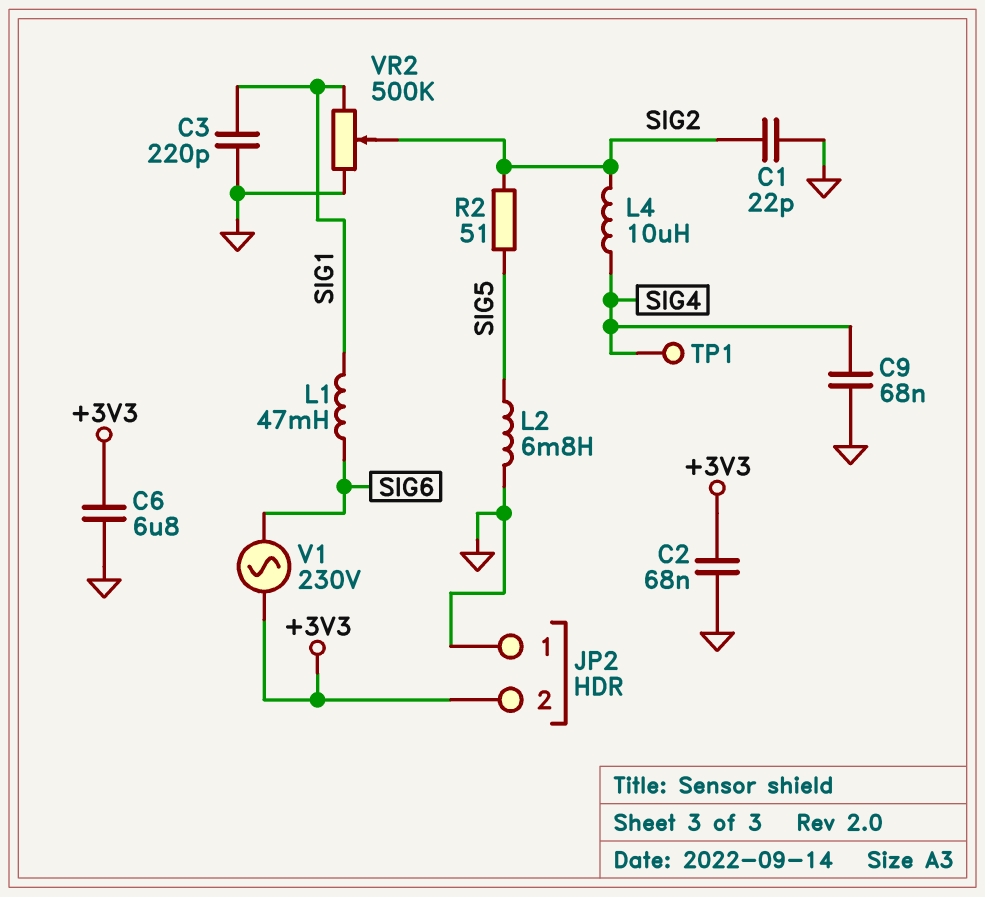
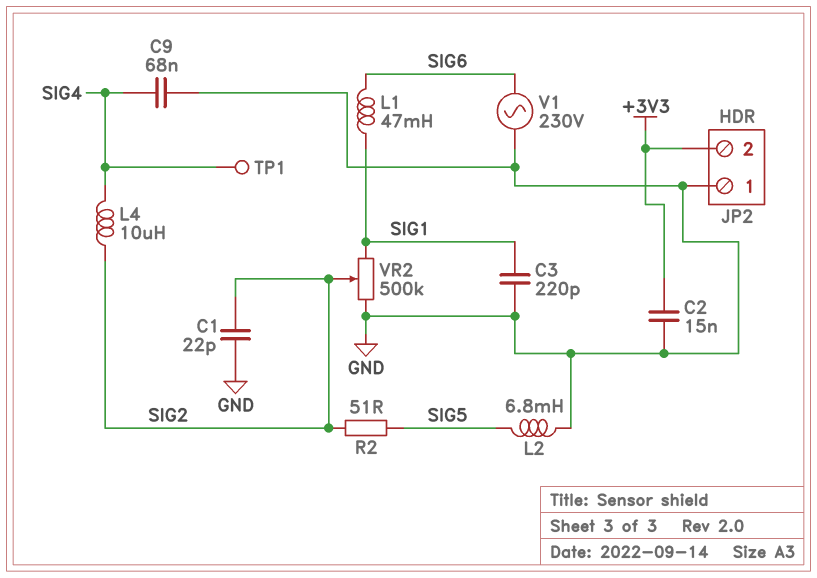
C2: 68nF (+3V3, GND) -> 15nF (+3V3, GND)
C6: 6.8uF (+3V3, GND) -> none
V1: AC 230V (+3V3, SIG6) -> AC 230V (GND, SIG6)

